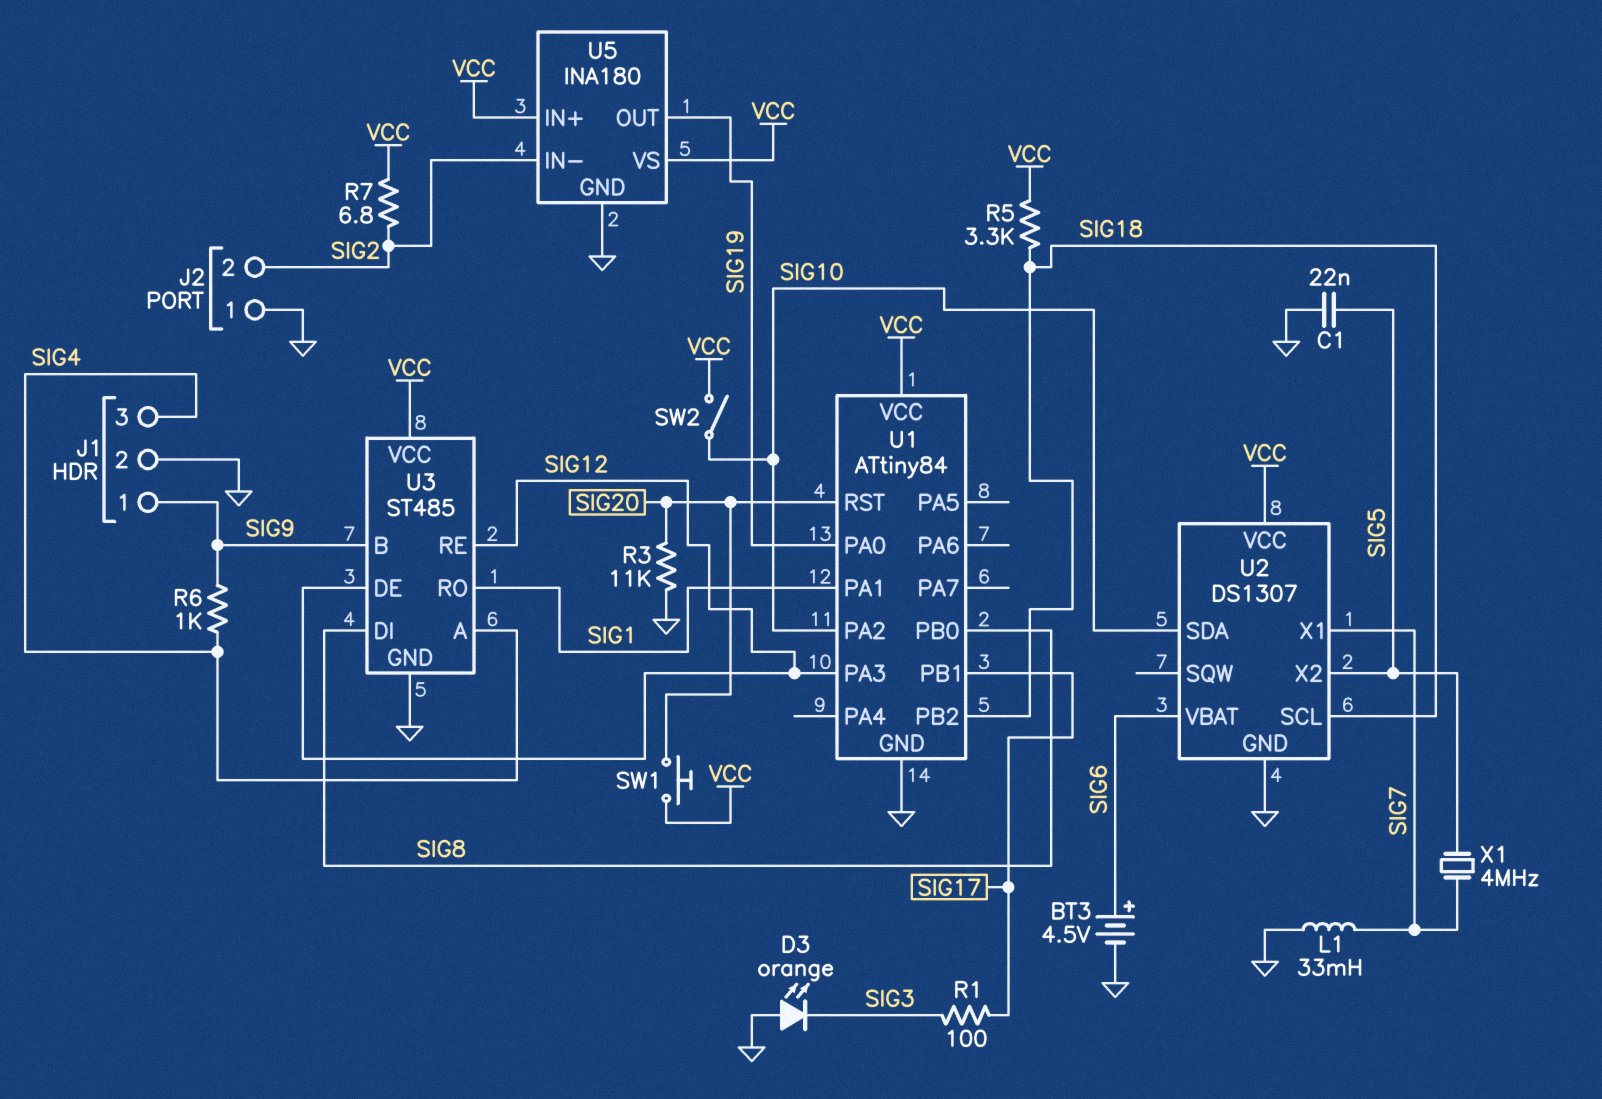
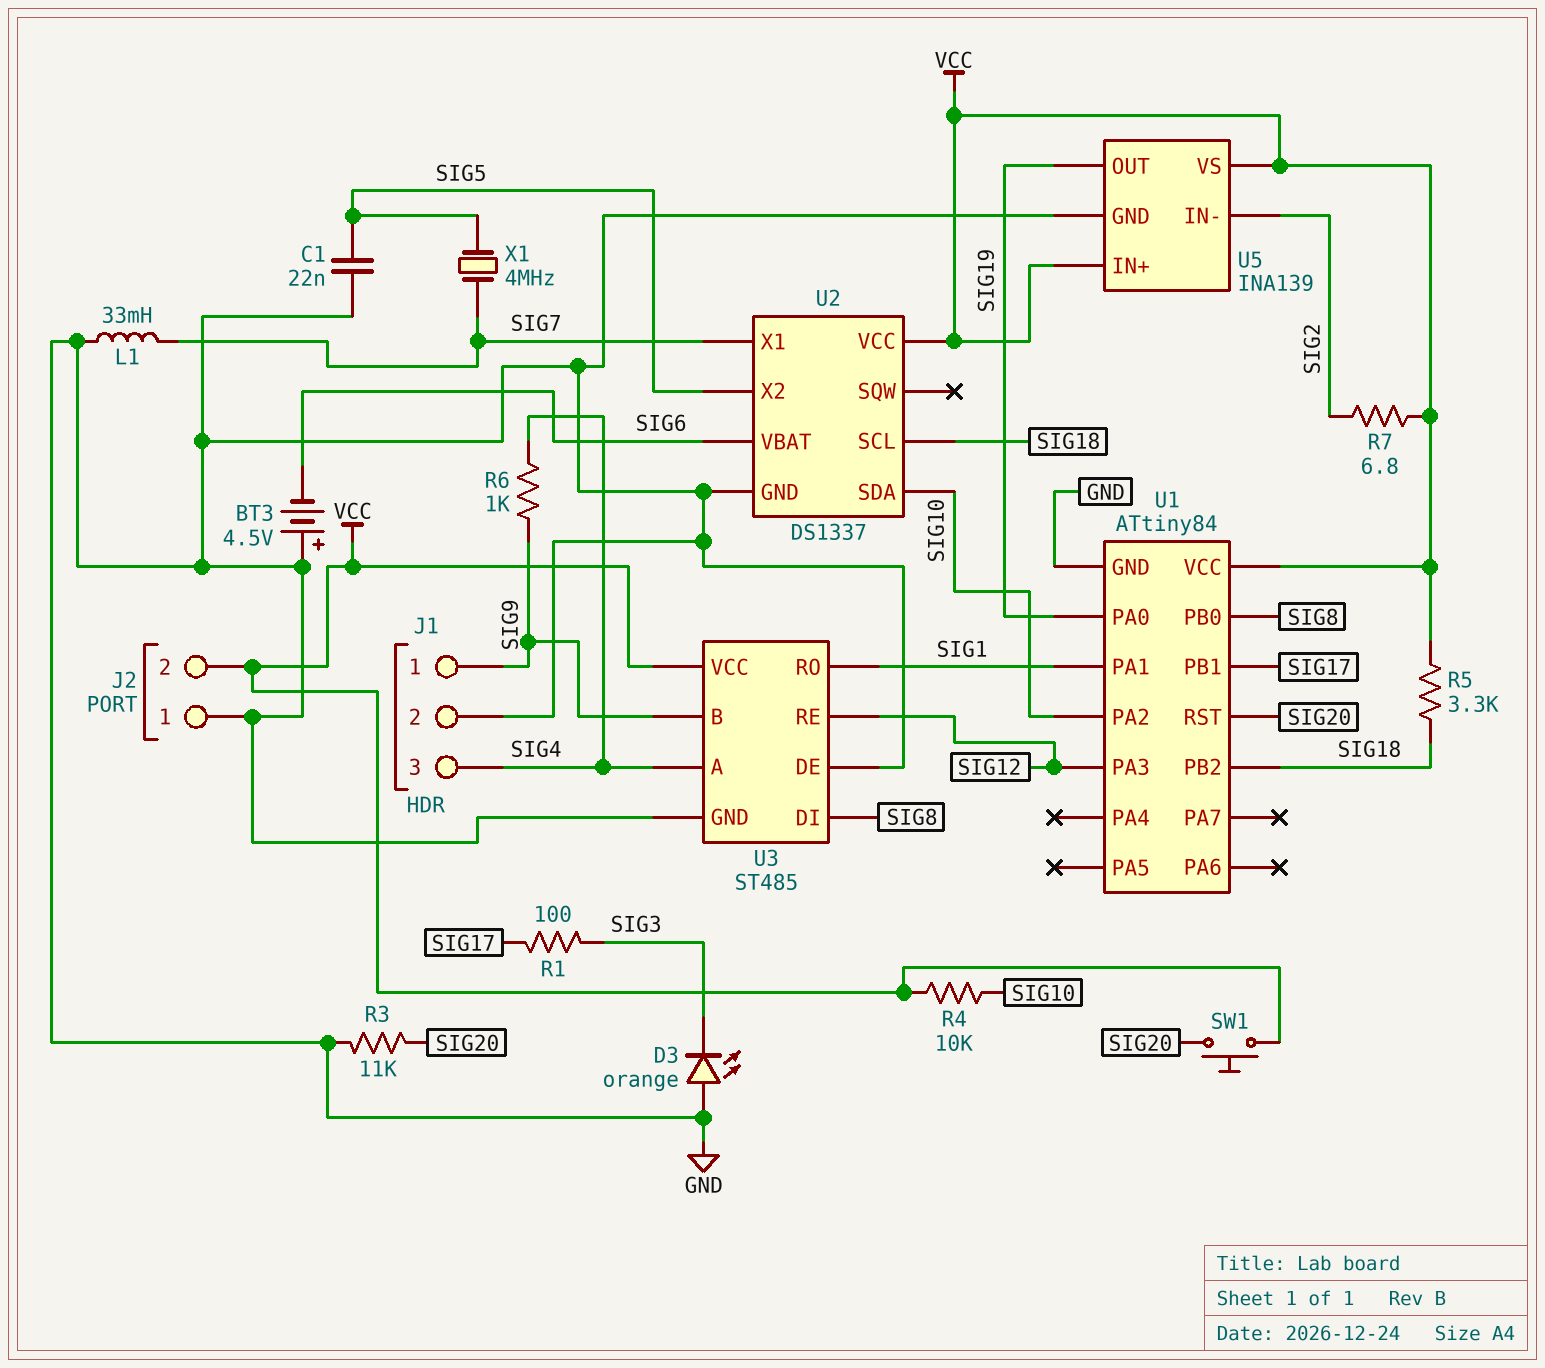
BT3: 4.5V (plus SIG6, minus GND) -> 4.5V (plus GND, minus SIG6)
J2 pin 2: SIG2 -> VCC
R4: none -> 10k (SIG10, VCC)
SW2: switch (SIG10, VCC) -> none
U2: DS1307 -> DS1337
U3 pin DE: SIG12 -> GND
U5: INA180 -> INA139

